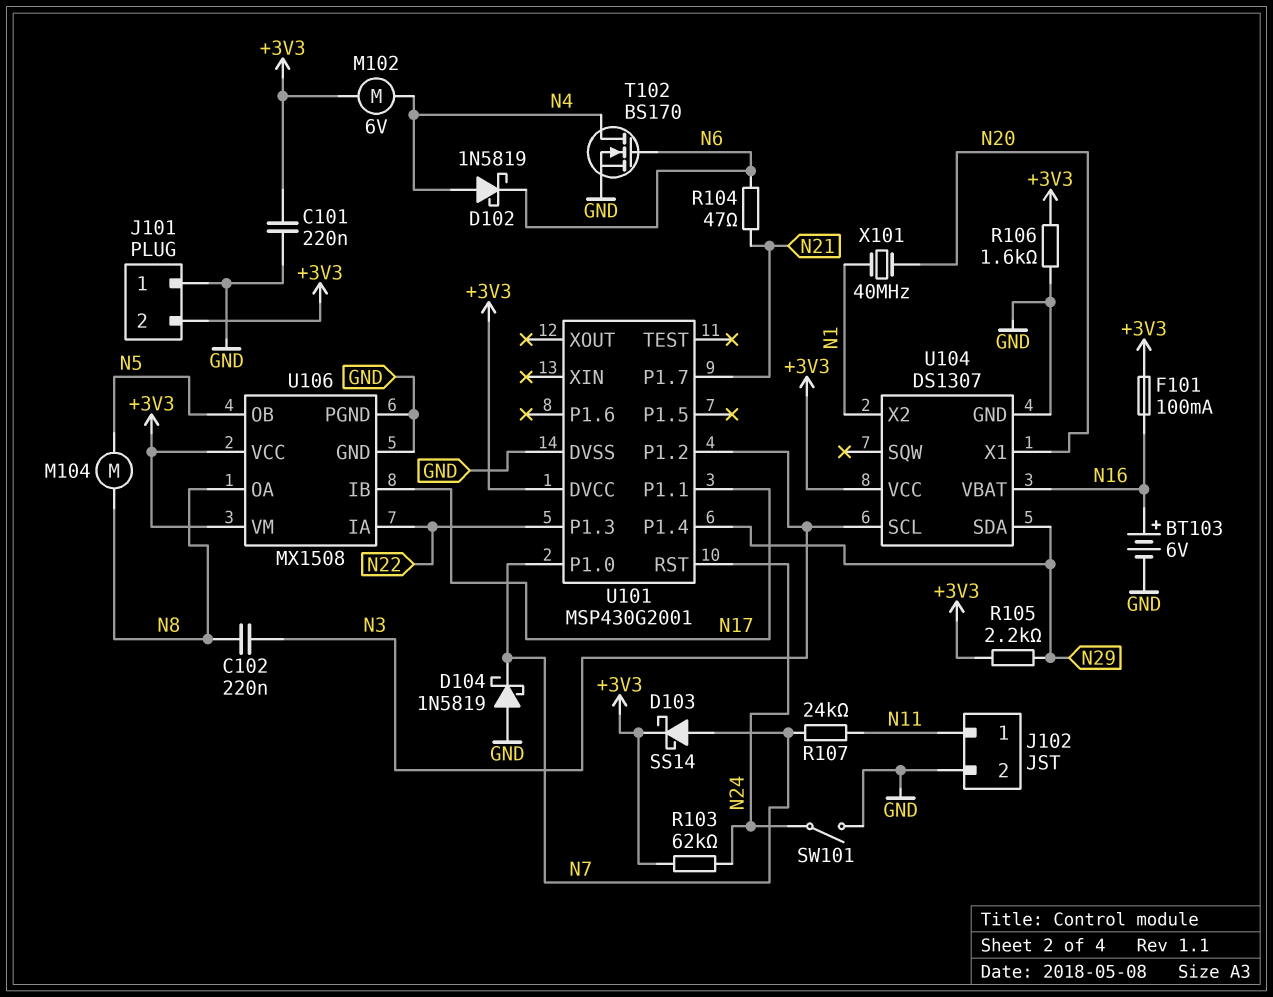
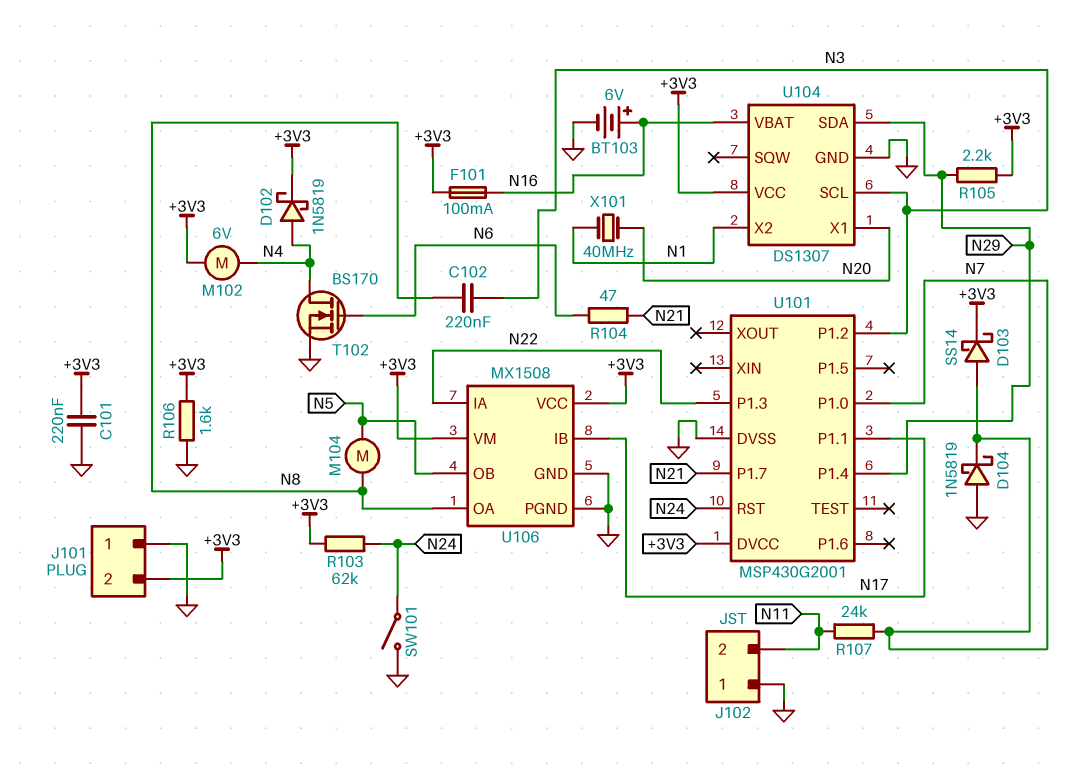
D102: schottky 1N5819 (A N4, K N6) -> schottky 1N5819 (A N4, K +3V3)
J102 pin 1: N11 -> GND
J102 pin 2: GND -> N11

